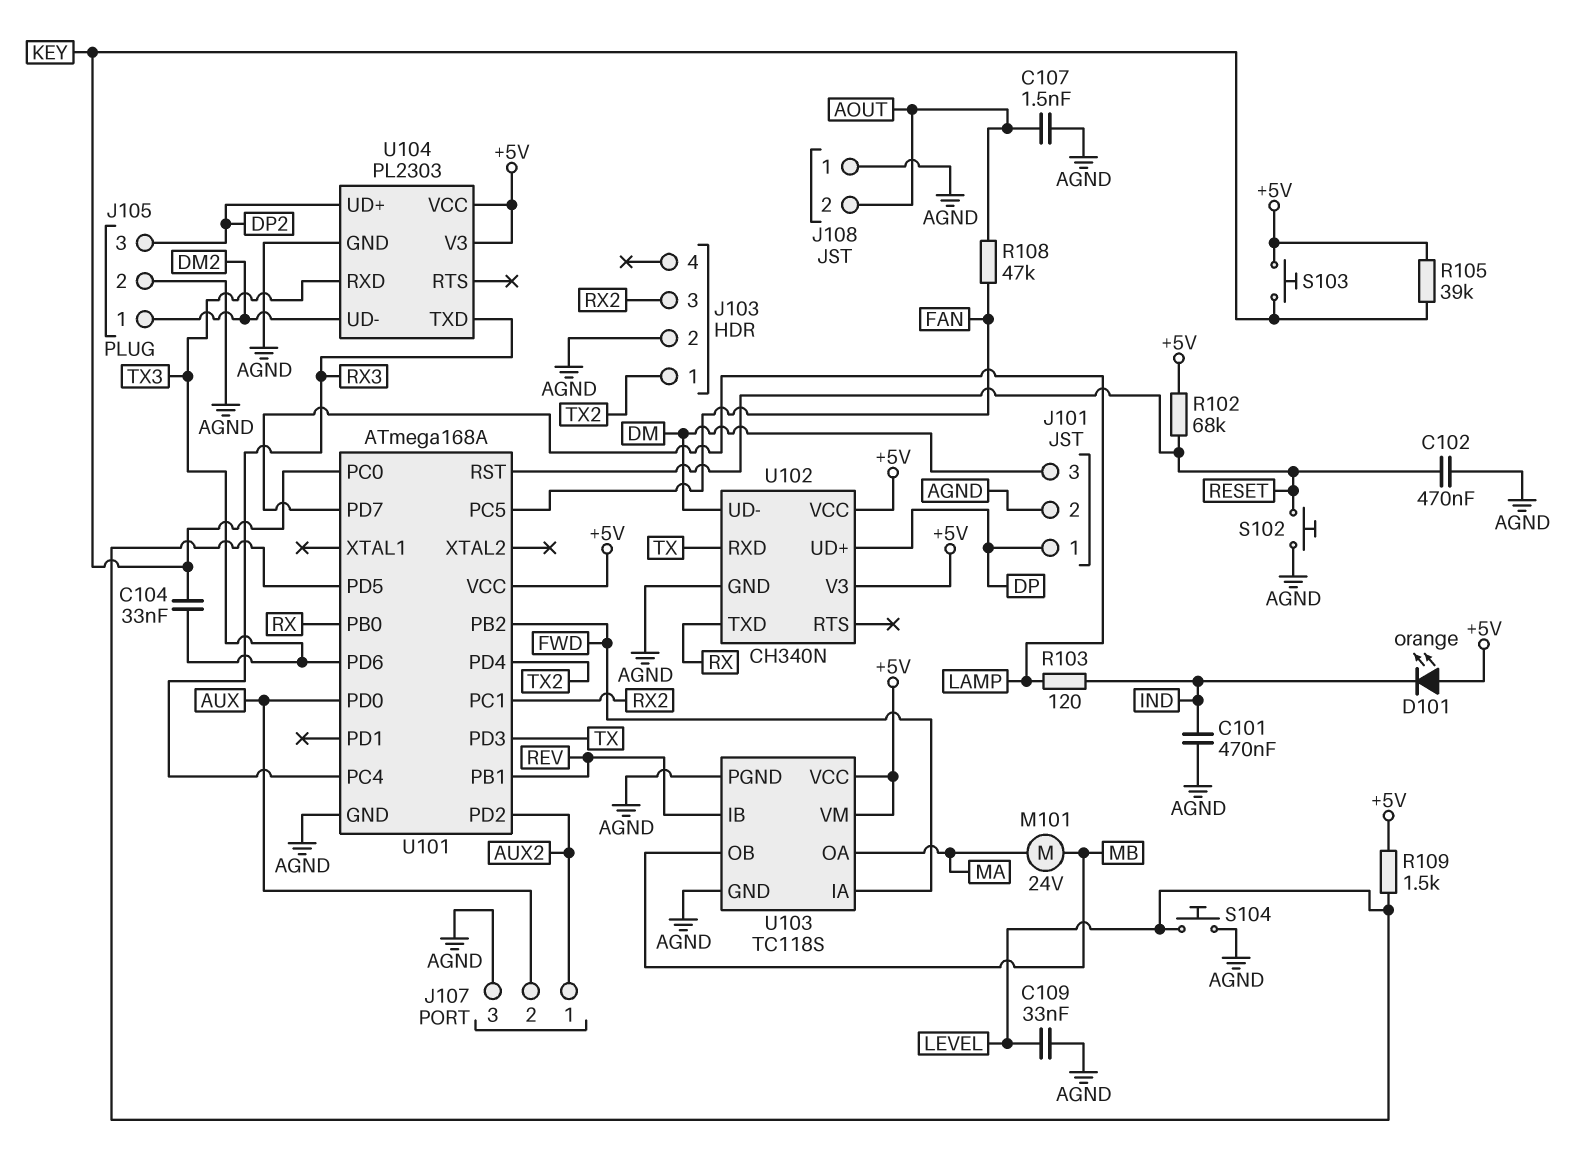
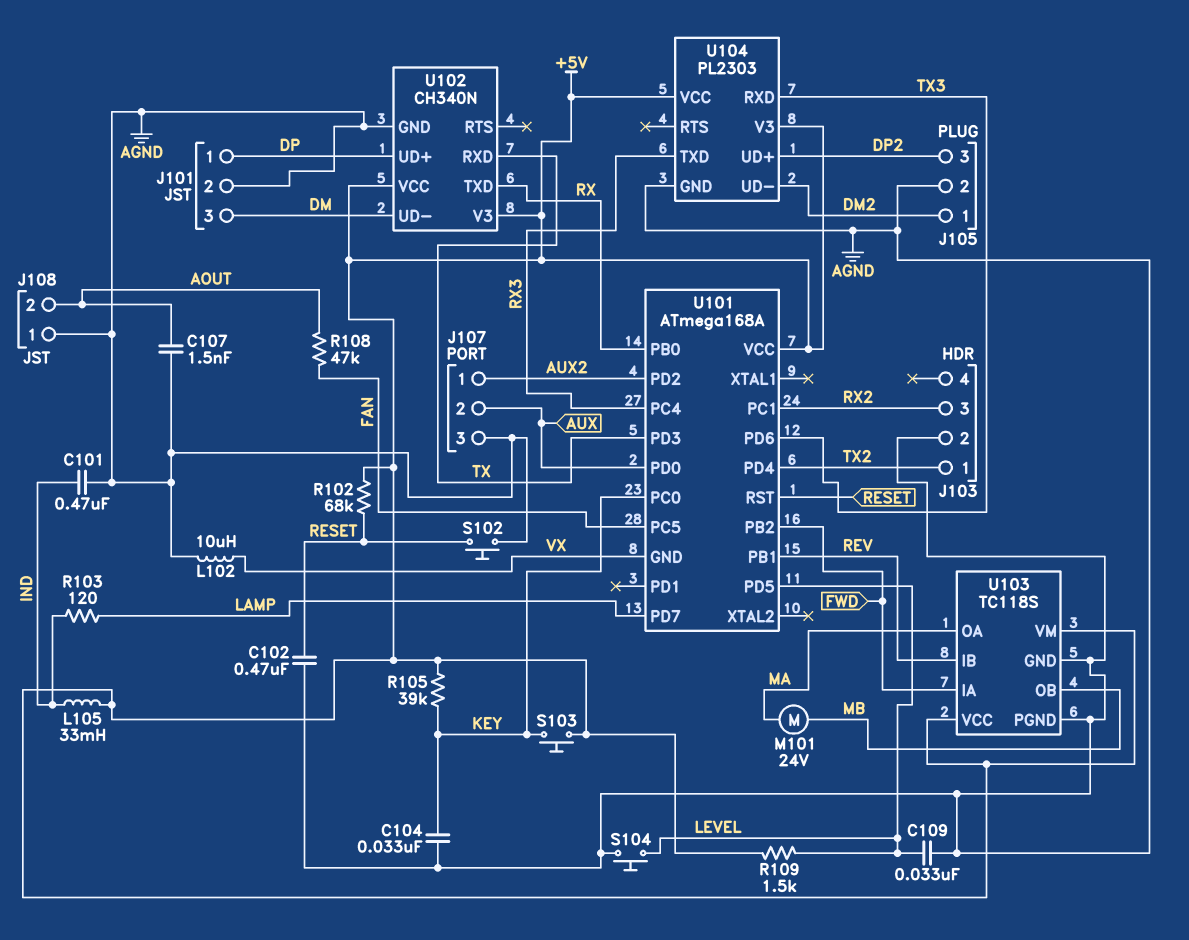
C104: 33nF (KEY, TX3) -> 33nF (AGND, KEY)
D101: LED orange (A +5V, K IND) -> none
L102: none -> 10uH (AGND, VX)
L105: none -> 33mH (+5V, IND)
U101 pin GND: AGND -> VX

